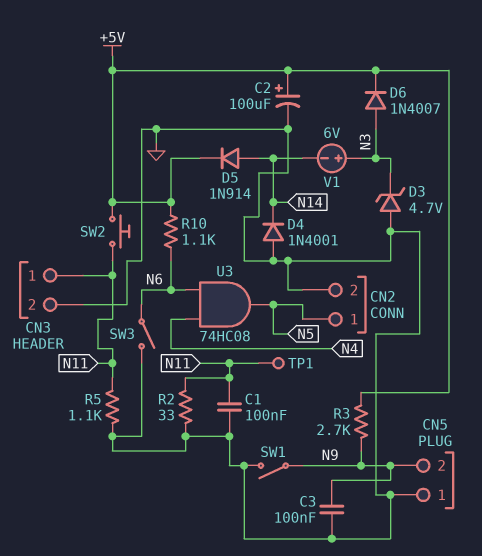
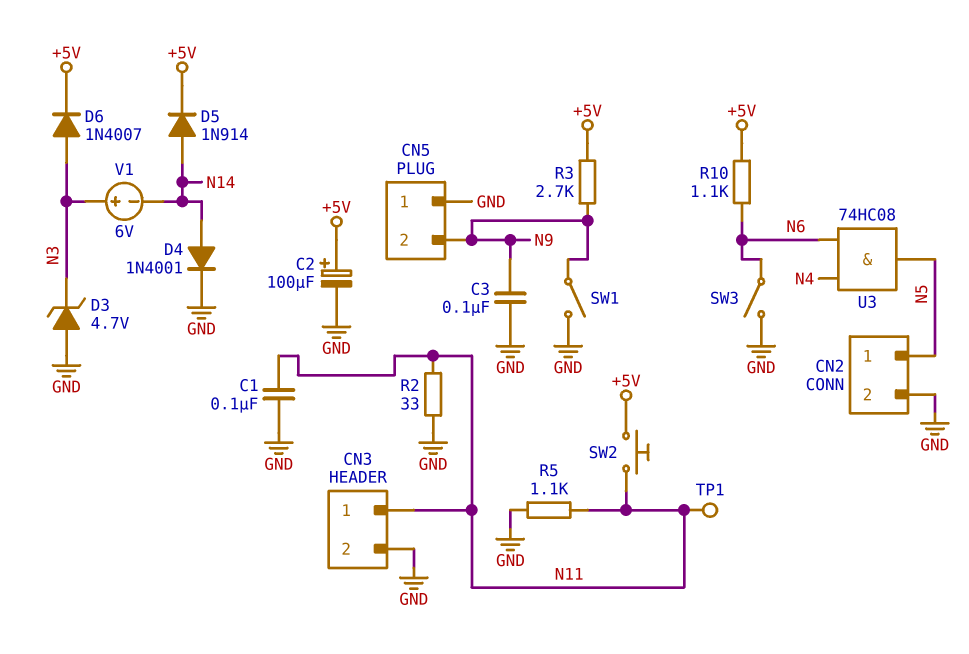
D4: diode 1N4001 (A GND, K N14) -> diode 1N4001 (A N14, K GND)

